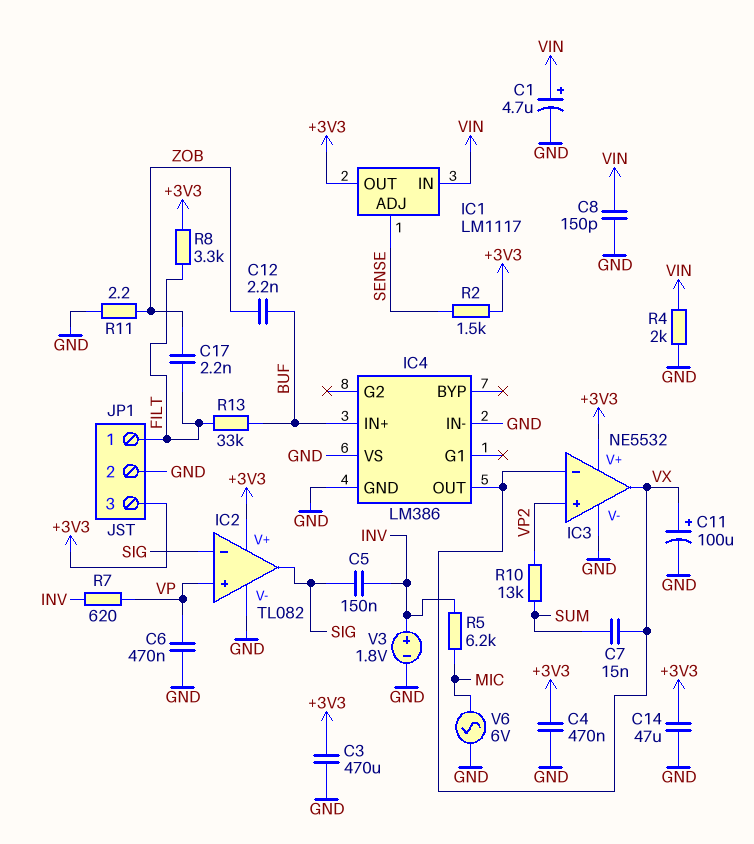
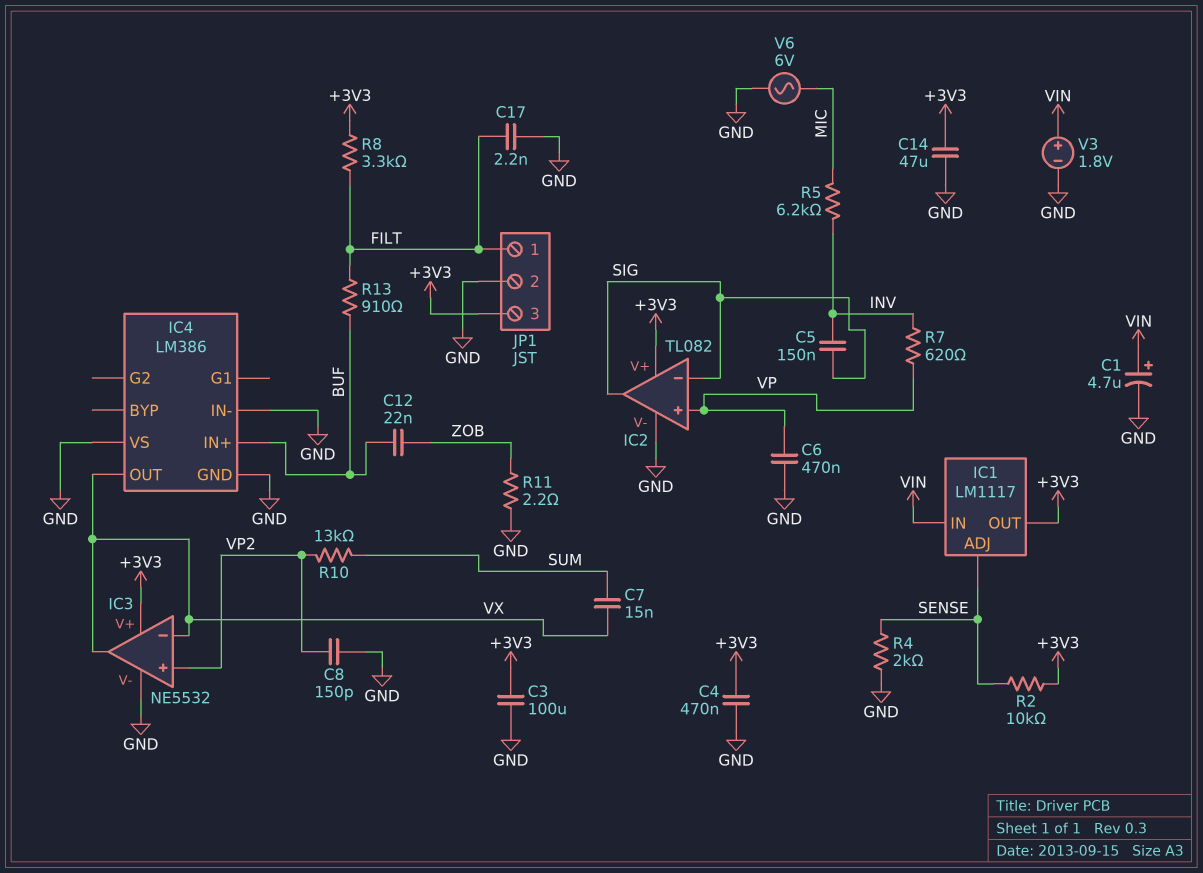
C3: 470uF (+3V3, GND) -> 100uF (+3V3, GND)
C8: 150pF (GND, VIN) -> 150pF (GND, VP2)
C11: 100uF (plus VX, minus GND) -> none
C12: 2.2nF (BUF, ZOB) -> 22nF (BUF, ZOB)
C17: 2.2nF (FILT, ZOB) -> 2.2nF (FILT, GND)
R2: 1.5k (+3V3, SENSE) -> 10k (+3V3, SENSE)
R4: 2k (GND, VIN) -> 2k (GND, SENSE)
R13: 33k (BUF, FILT) -> 910 (BUF, FILT)
V3: 1.8V (plus INV, minus GND) -> 1.8V (plus VIN, minus GND)

